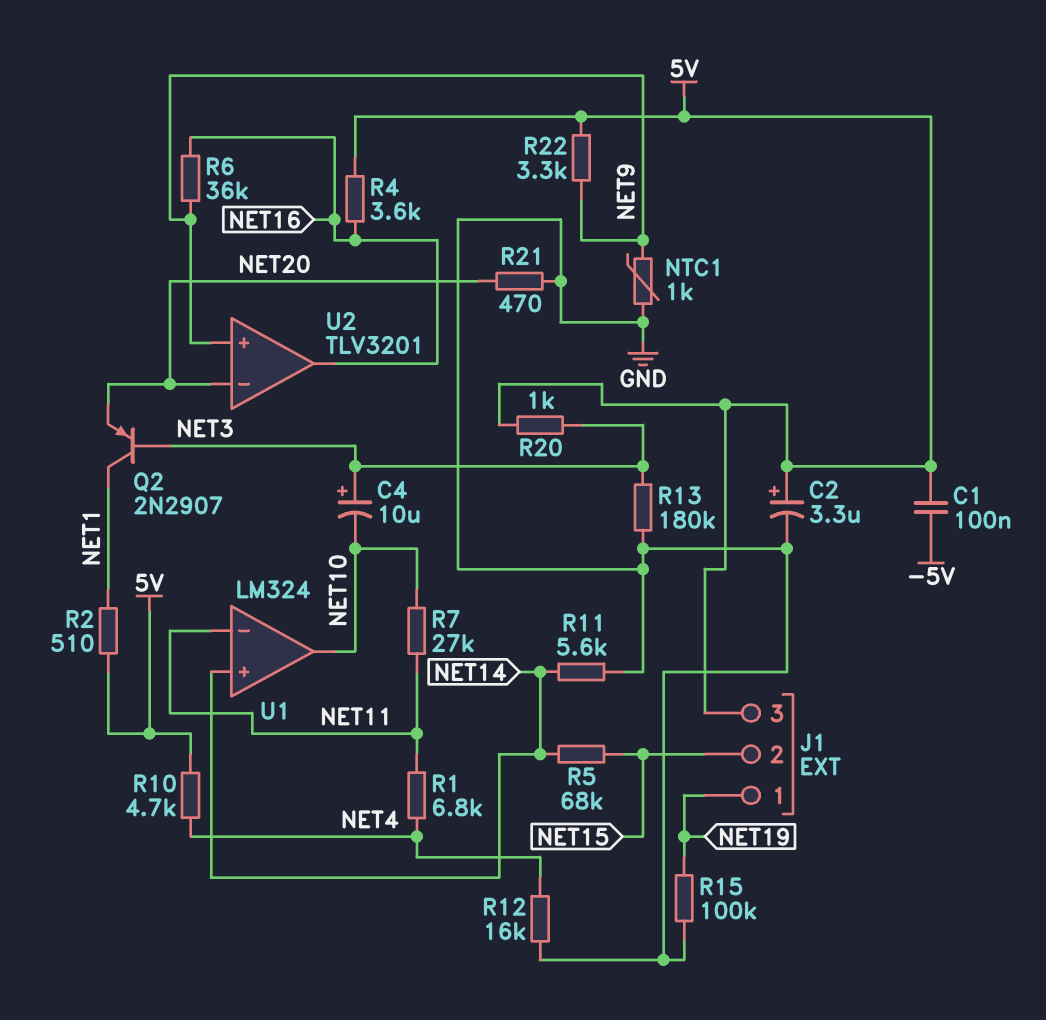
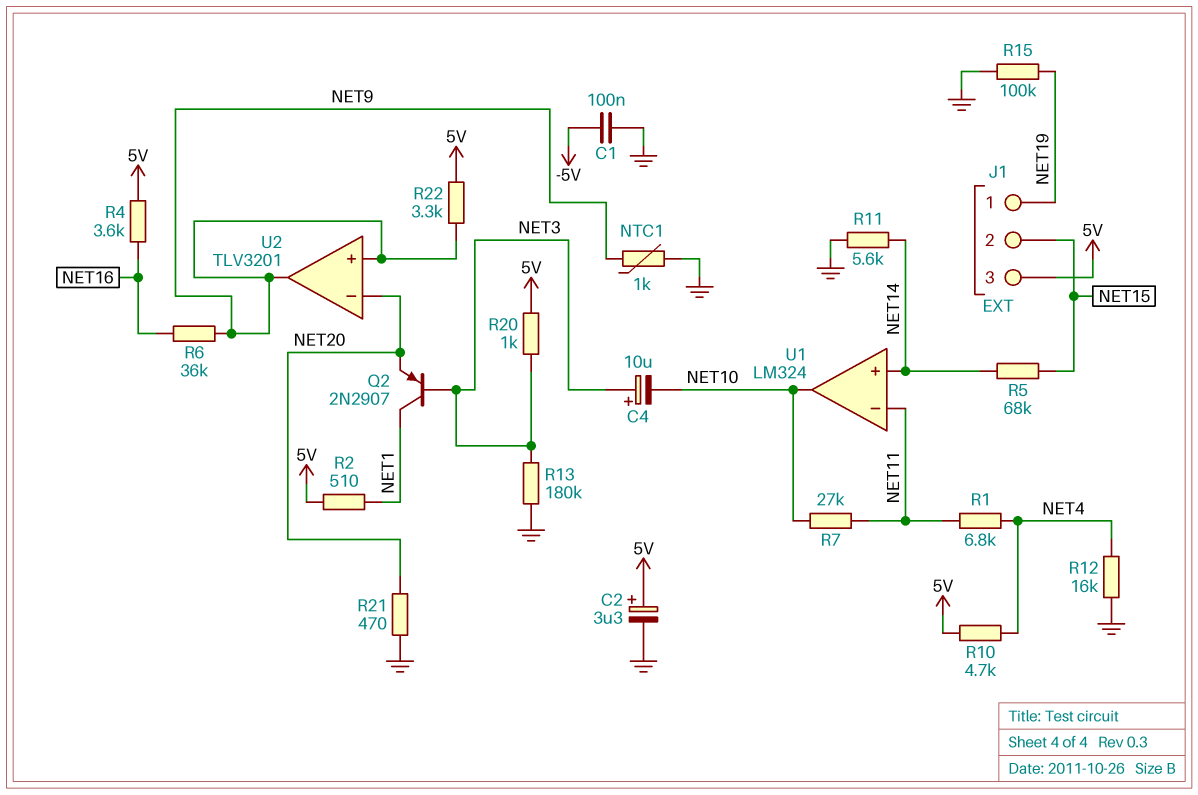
C1: 100nF (-5V, 5V) -> 100nF (-5V, GND)
U2 pin out: NET16 -> NET9

